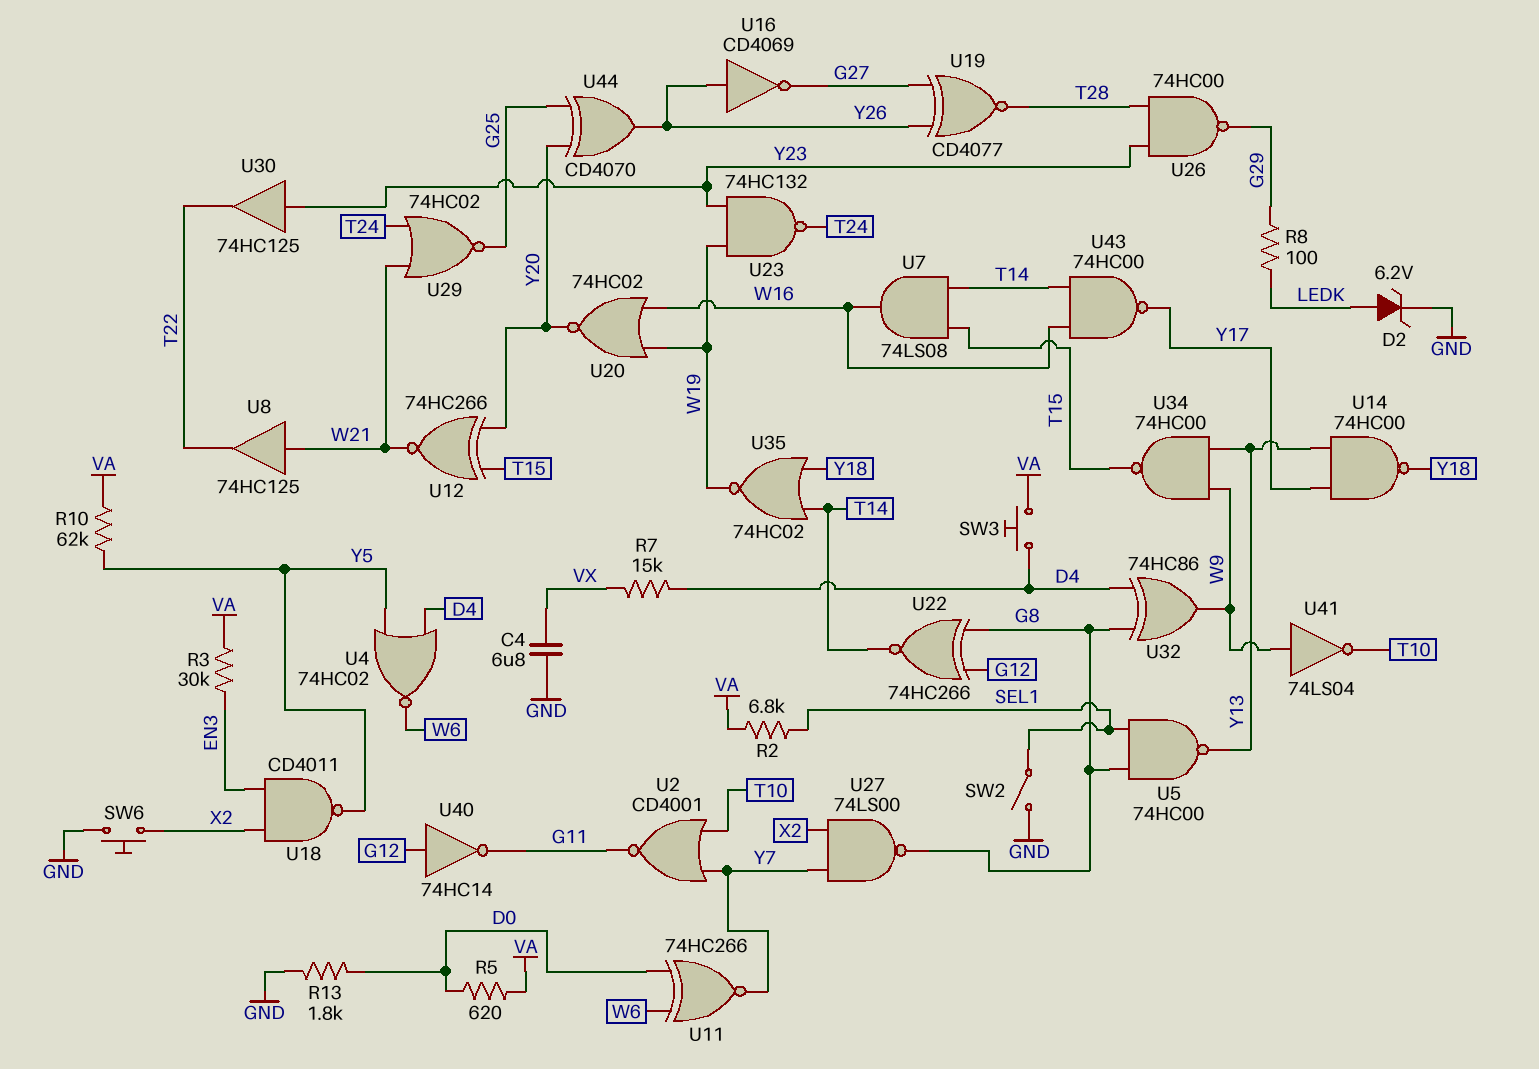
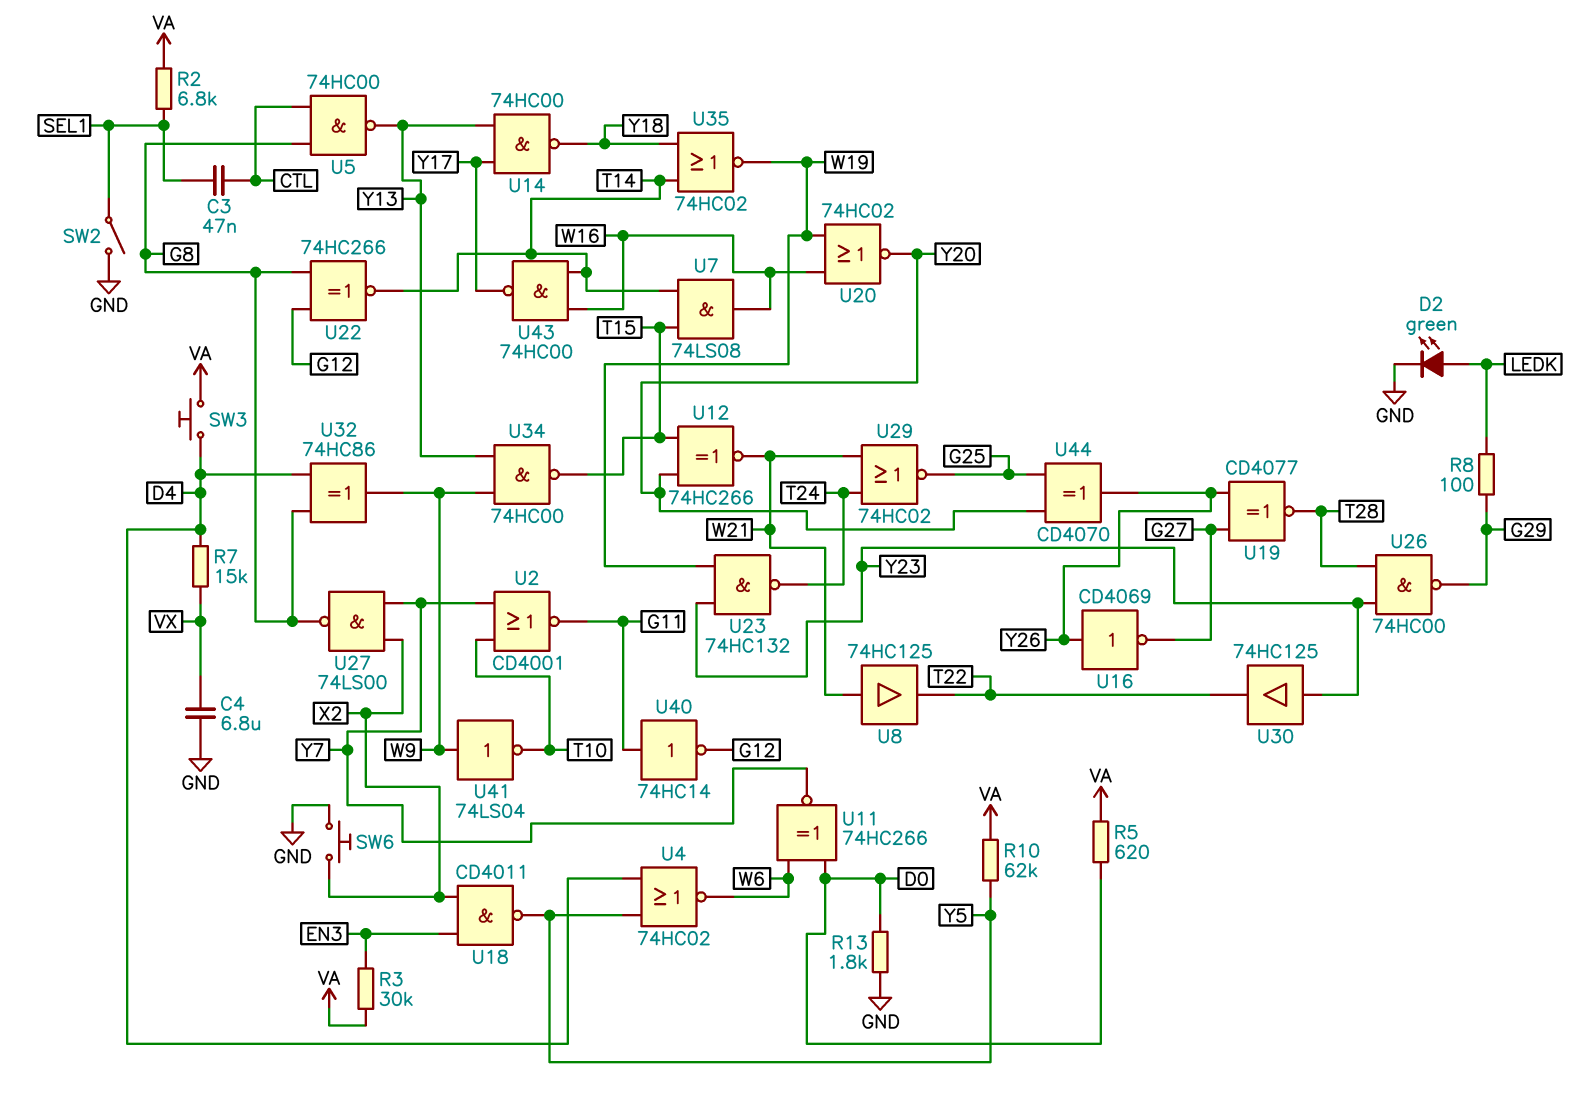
C3: none -> 47nF (CTL, SEL1)
D2: zener 6.2V (A LEDK, K GND) -> LED green (A LEDK, K GND)
U5: NAND 74HC00 (in G8, in SEL1, out Y13) -> NAND 74HC00 (in CTL, in G8, out Y13)
U40: NOT 74HC14 (in G12, out G11) -> NOT 74HC14 (in G11, out G12)

